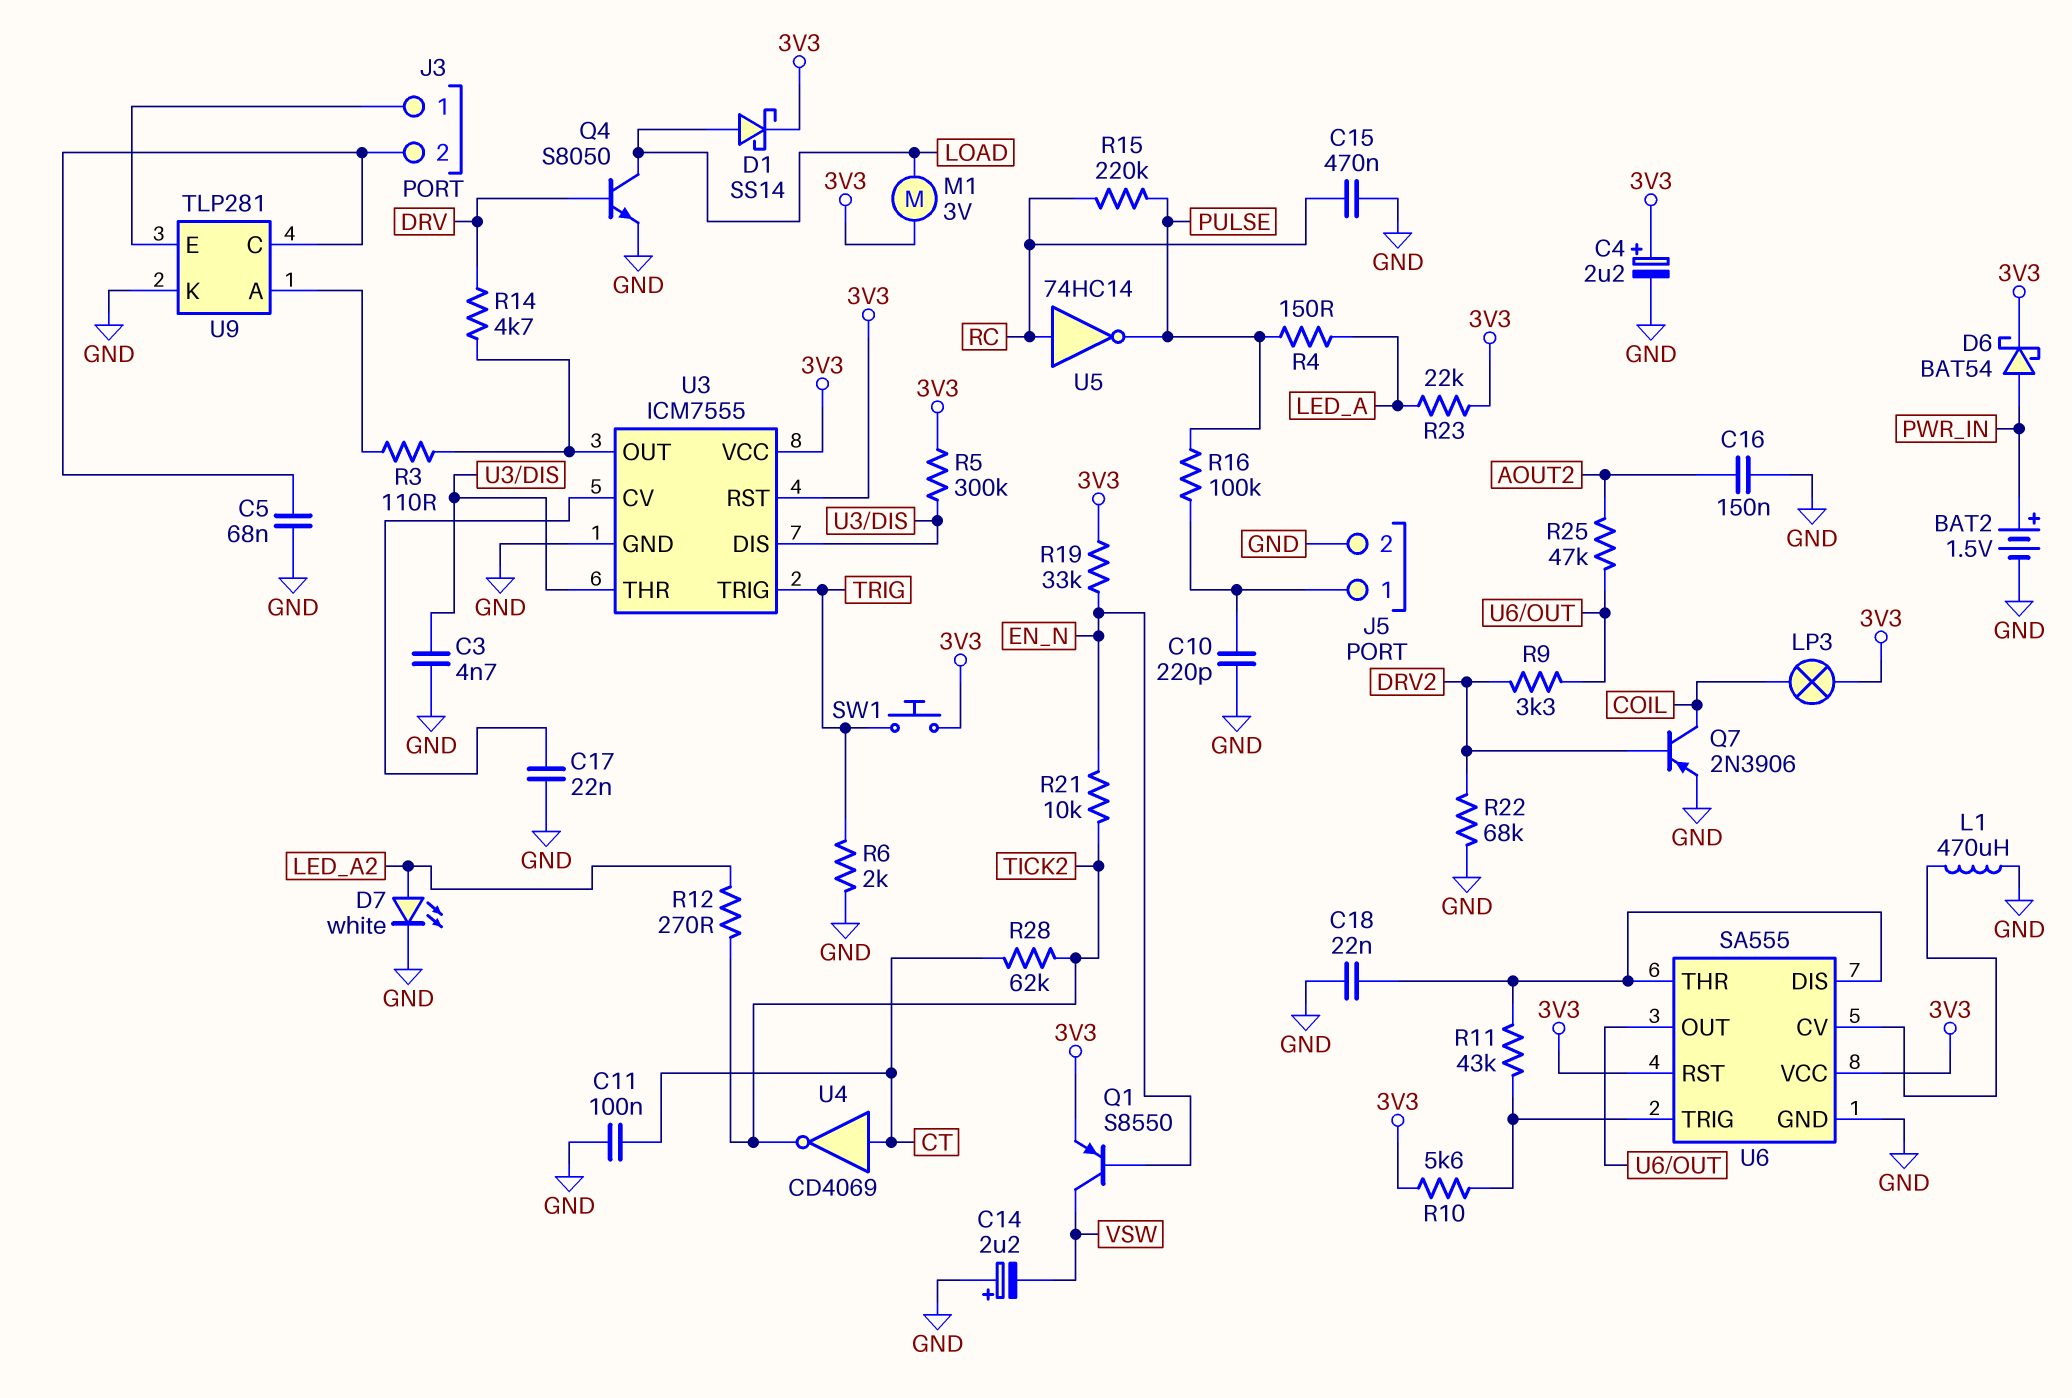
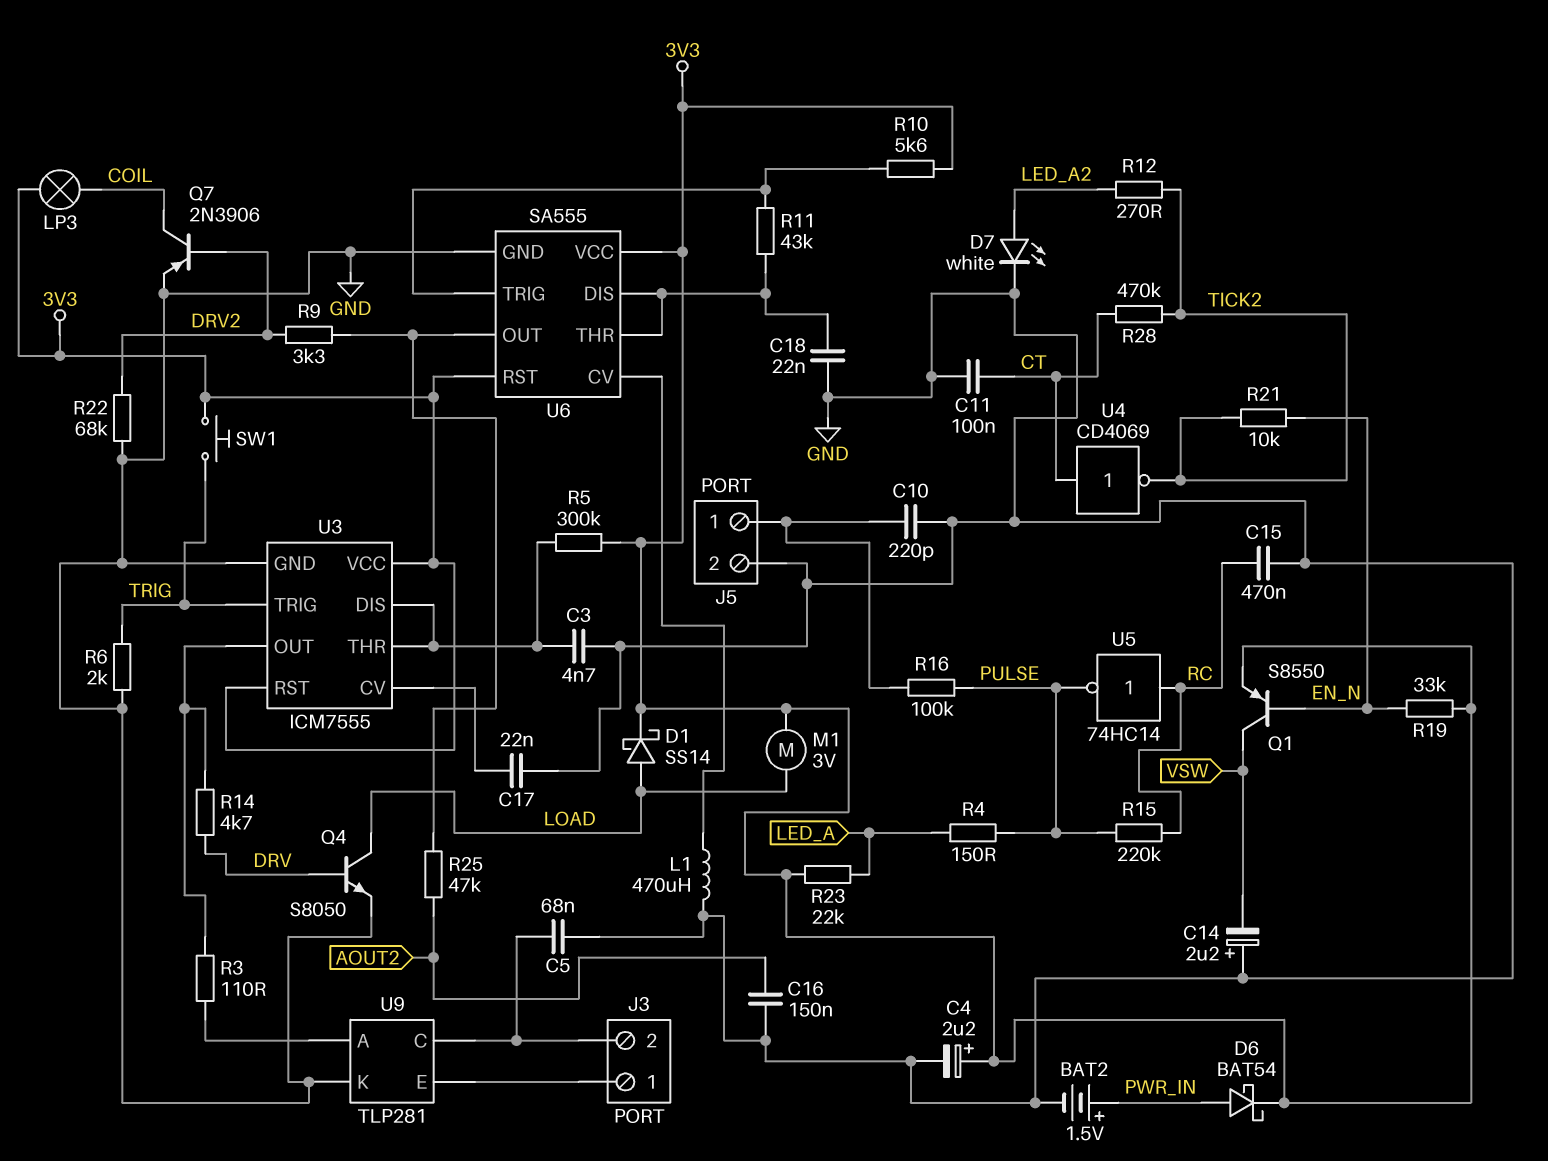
R28: 62k (CT, TICK2) -> 470k (CT, TICK2)

